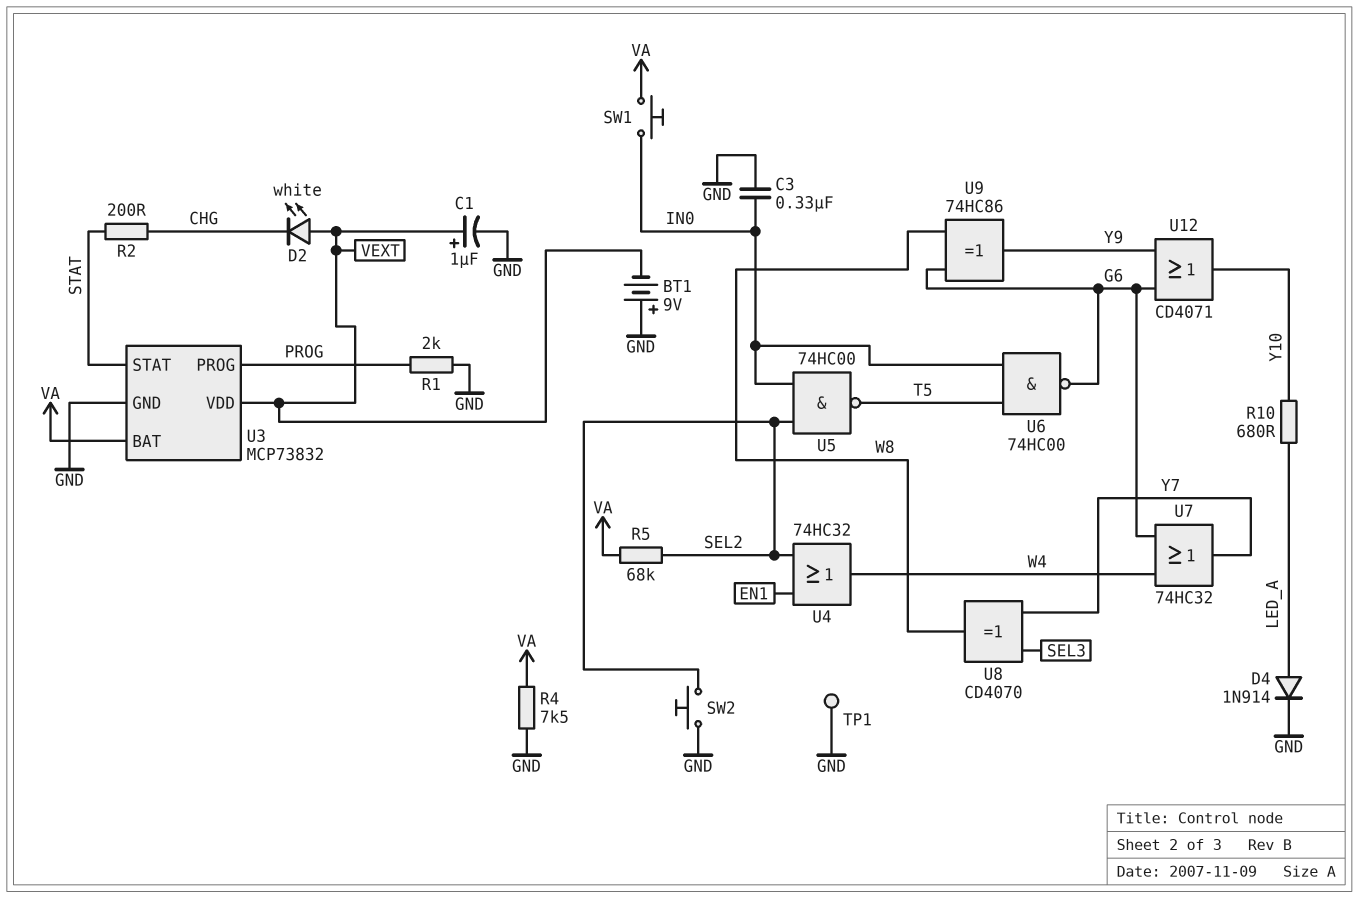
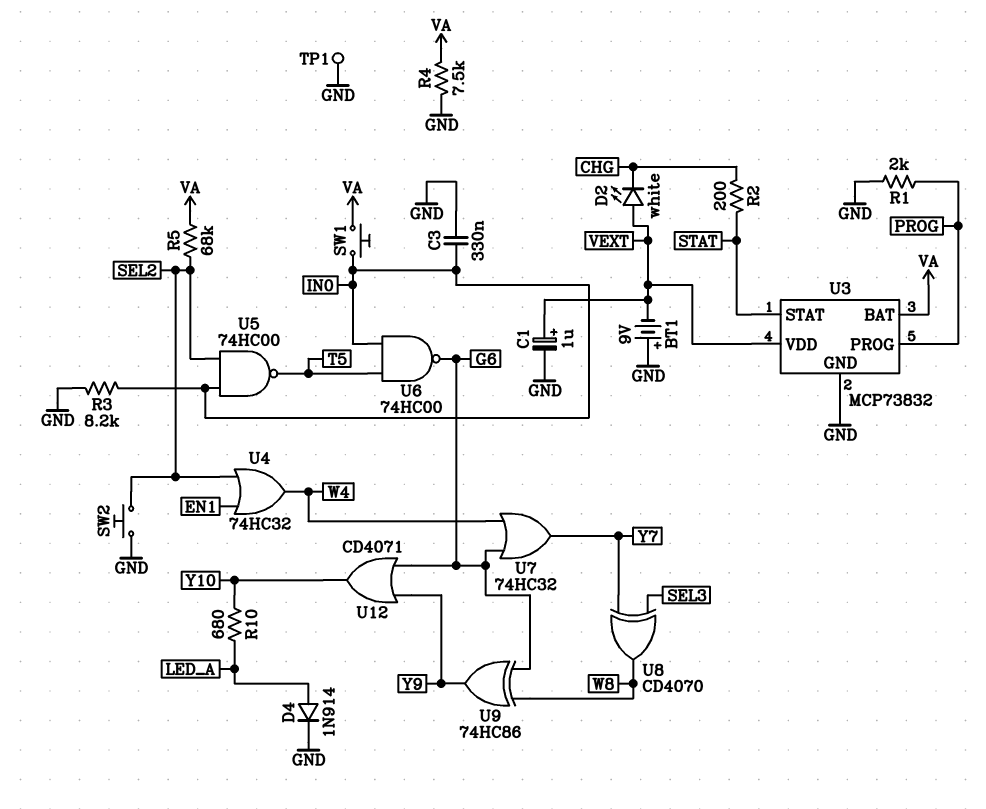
R3: none -> 8.2k (GND, IN0)

